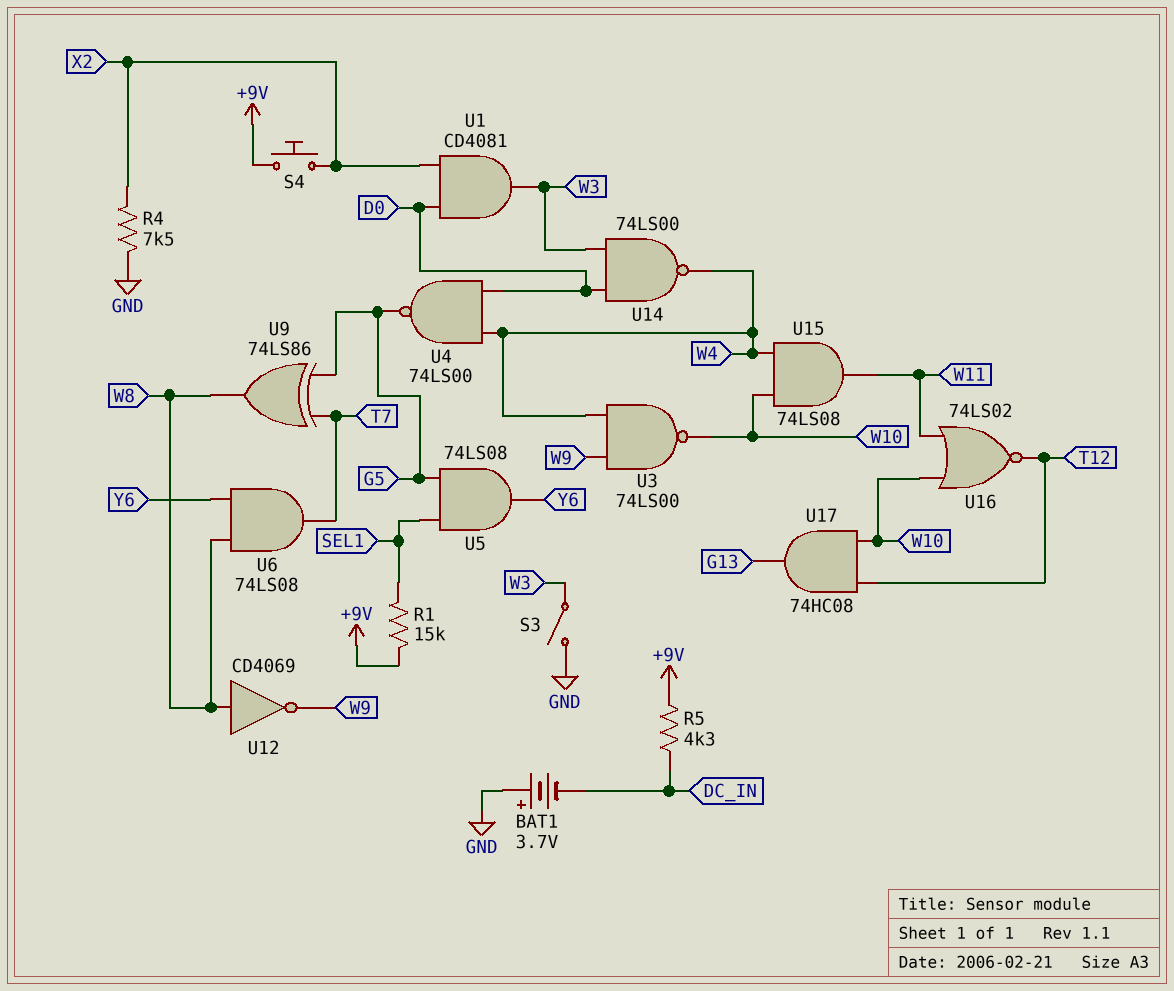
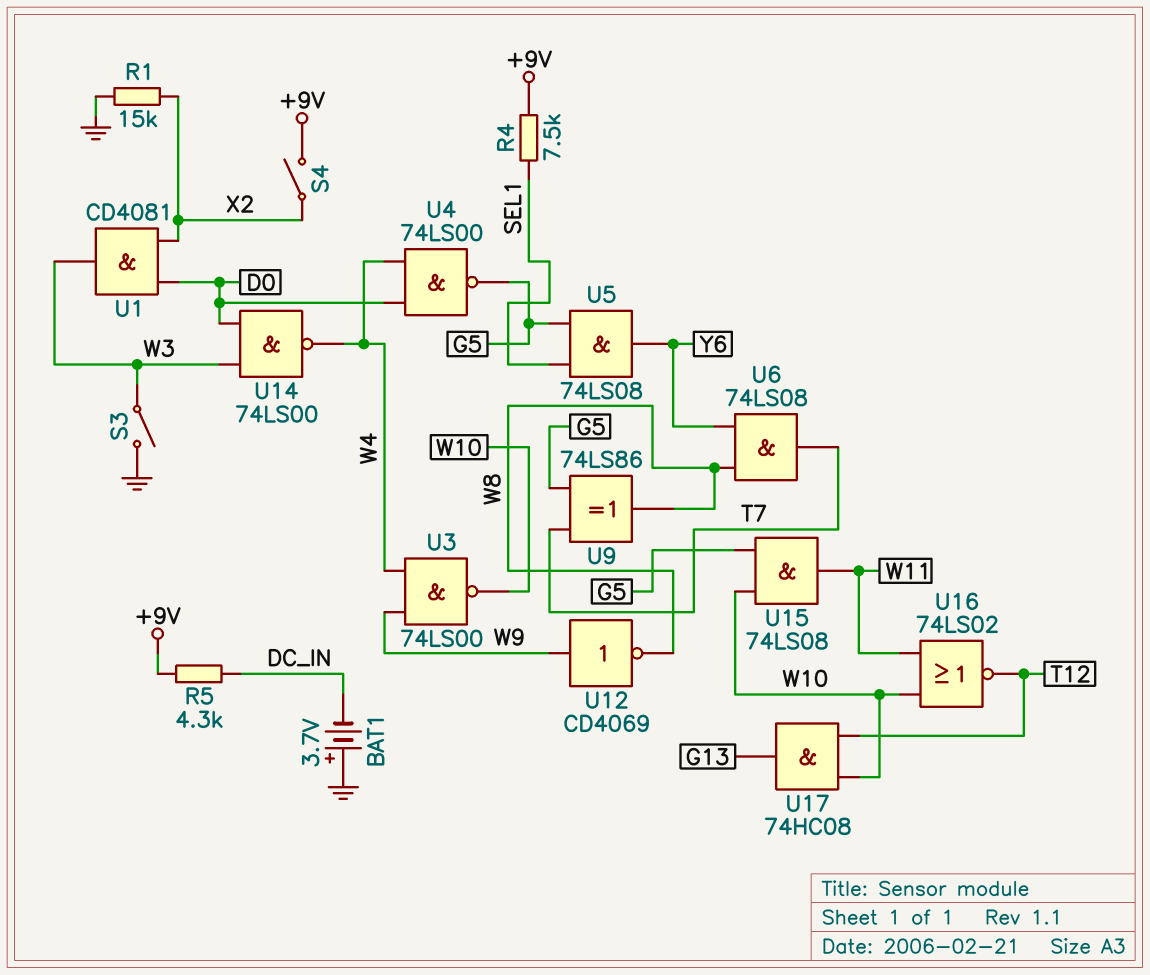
R1: 15k (+9V, SEL1) -> 15k (GND, X2)
R4: 7.5k (GND, X2) -> 7.5k (+9V, SEL1)
S4: button (+9V, X2) -> switch (+9V, X2)
U12: NOT CD4069 (in W8, out W9) -> NOT CD4069 (in W9, out W8)
U15: AND 74LS08 (in W4, in W10, out W11) -> AND 74LS08 (in G5, in W10, out W11)

